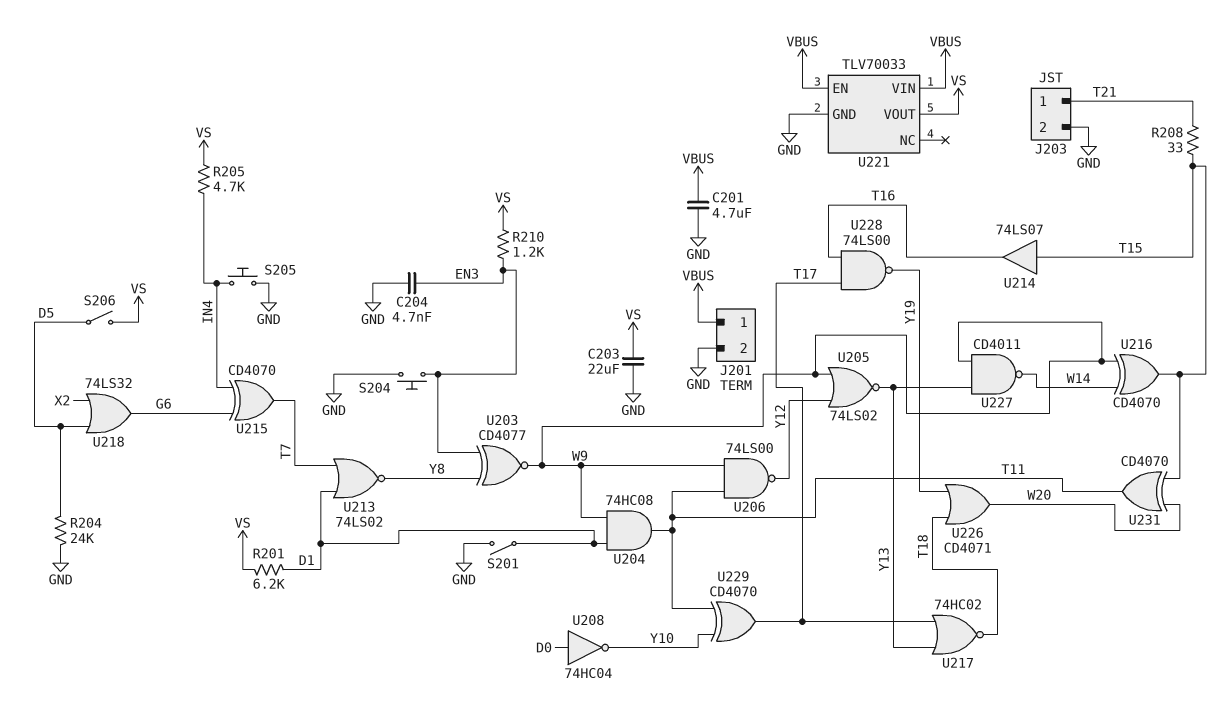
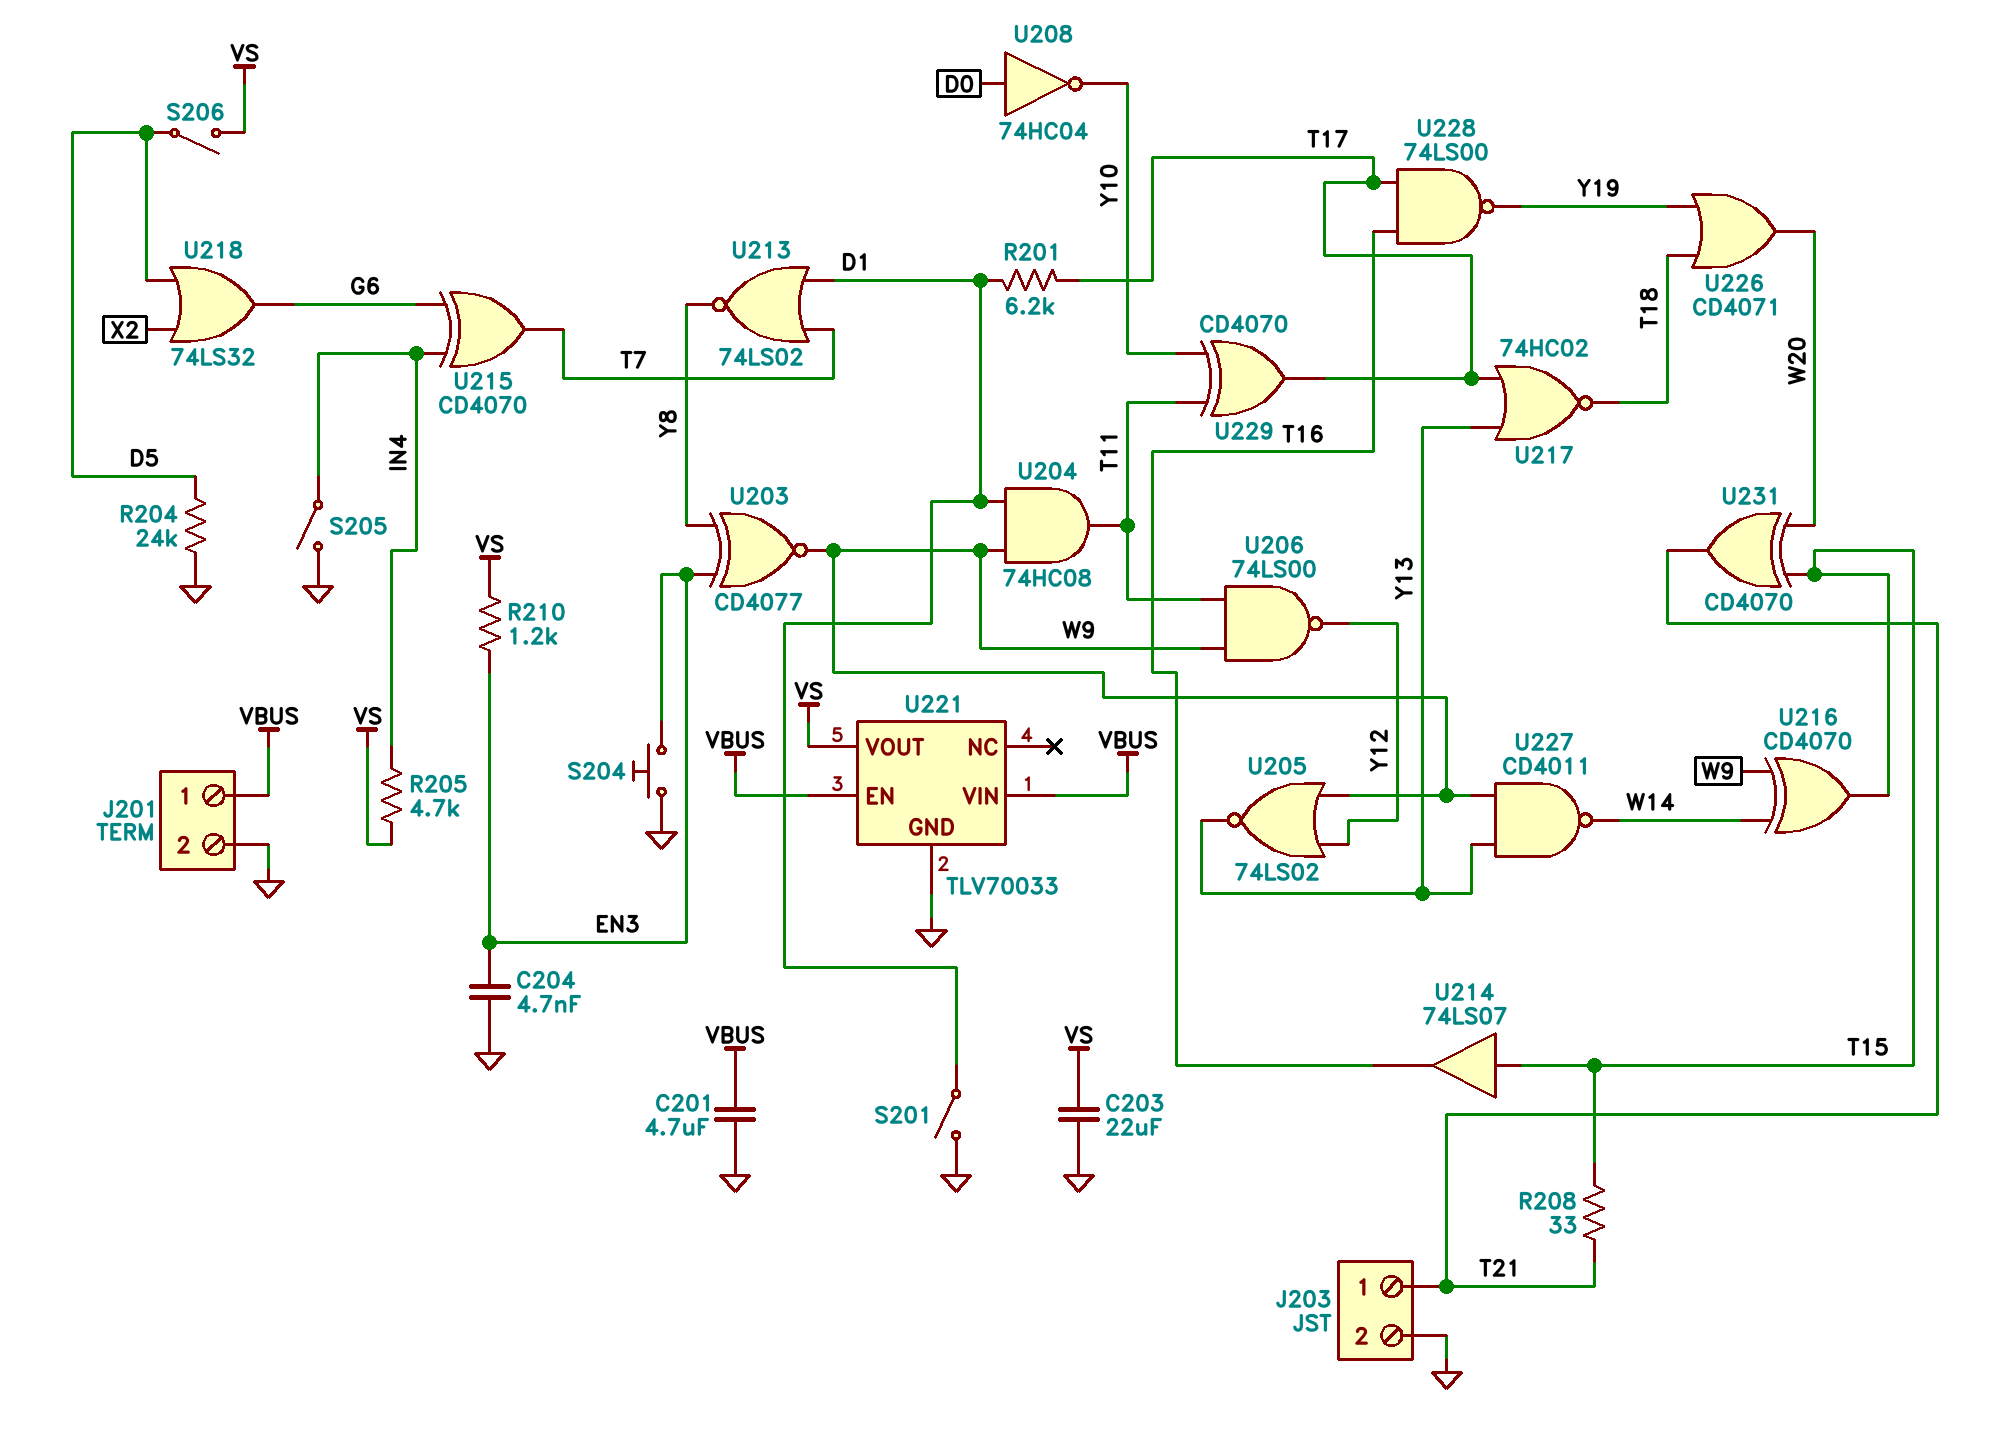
R201: 6.2k (D1, VS) -> 6.2k (D1, T17)
S205: button (GND, IN4) -> switch (GND, IN4)
U231: XOR CD4070 (in T15, in W20, out T11) -> XOR CD4070 (in T15, in W20, out T21)

